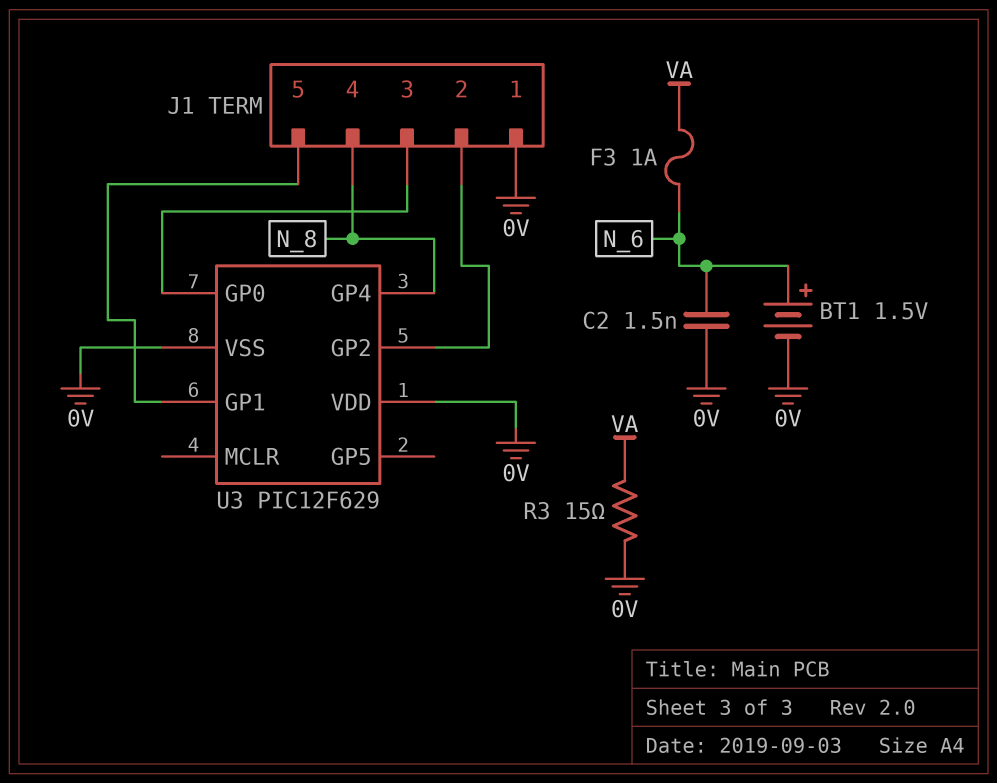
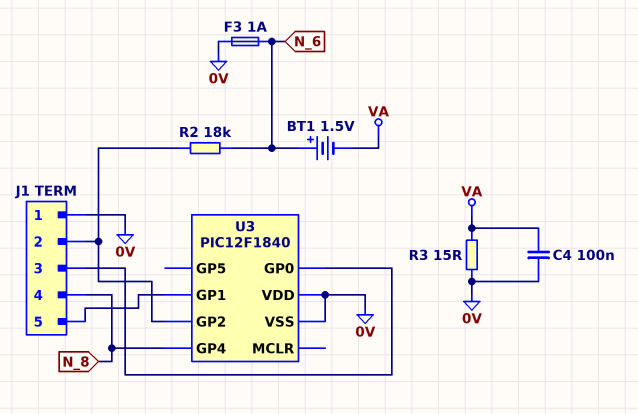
BT1: 1.5V (plus N_6, minus 0V) -> 1.5V (plus N_6, minus VA)
C2: 1.5nF (0V, N_6) -> none
C4: none -> 100nF (0V, VA)
F3: 1A (N_6, VA) -> 1A (0V, N_6)
R2: none -> 18k (J1/2, N_6)
U3: PIC12F629 -> PIC12F1840

